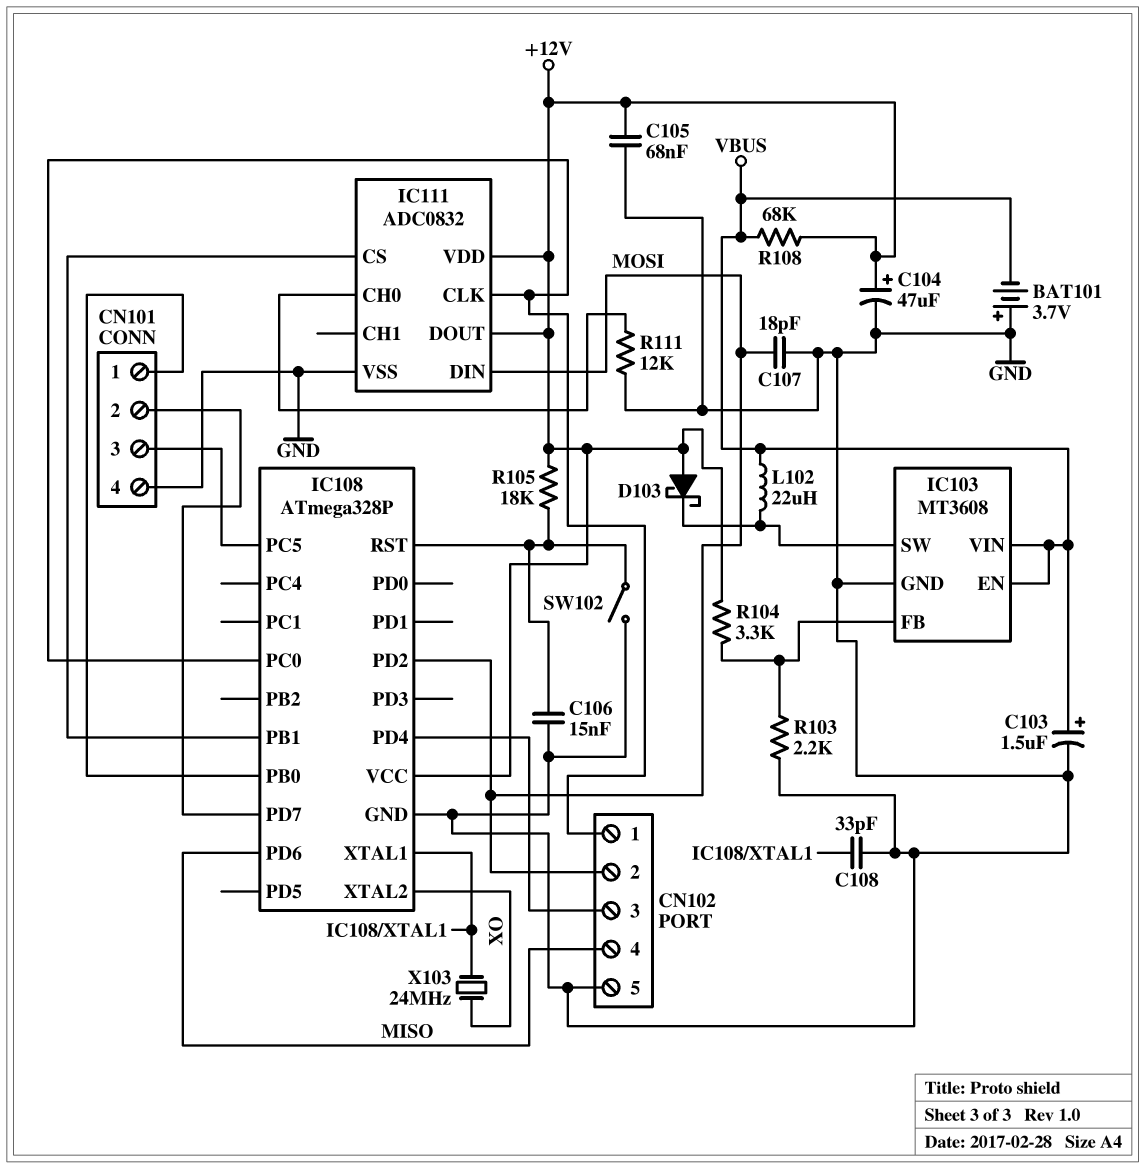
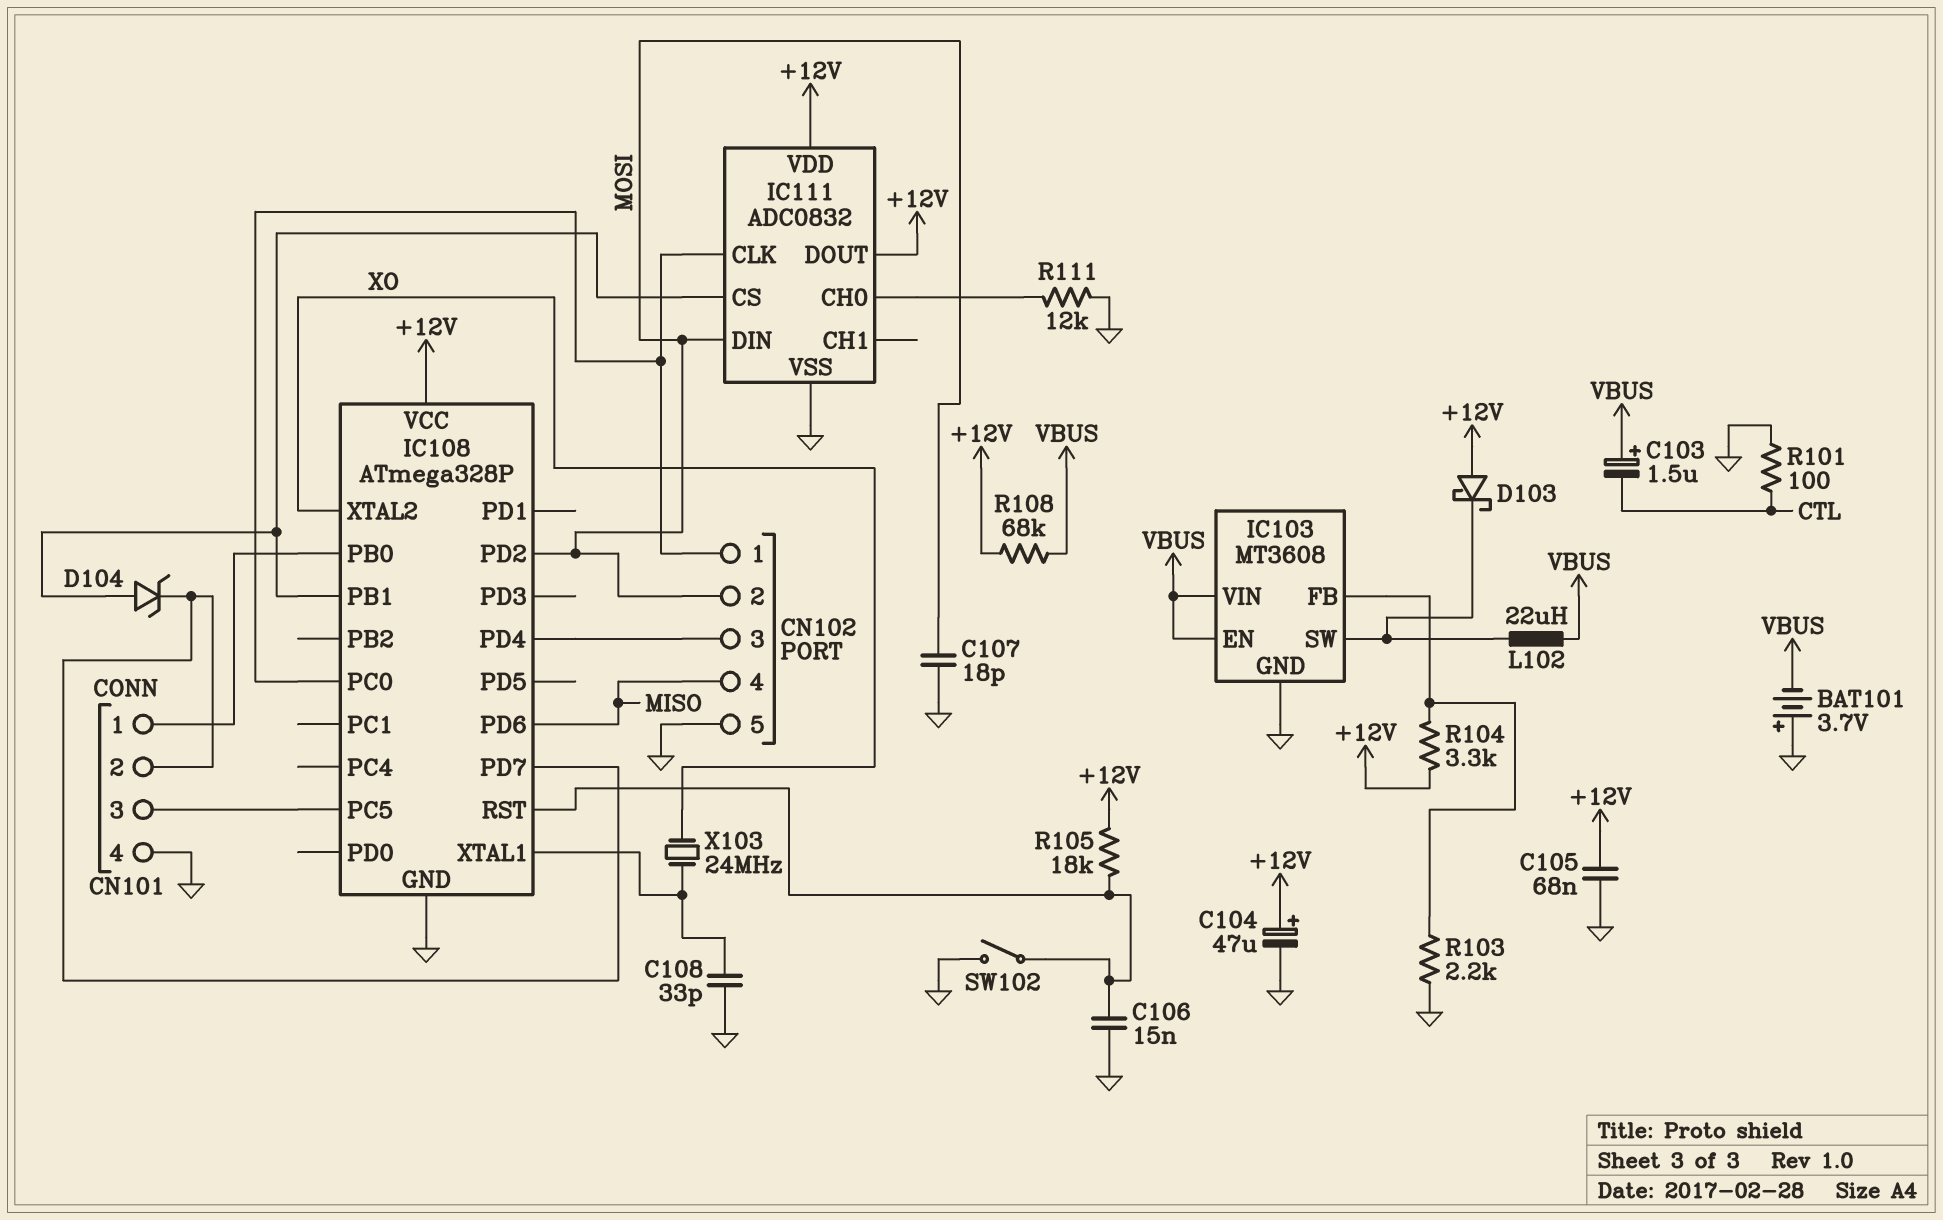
C103: 1.5uF (plus VBUS, minus GND) -> 1.5uF (plus VBUS, minus CTL)
D104: none -> zener (A IC108/PB1, K CN101/2)
R101: none -> 100 (CTL, GND)

